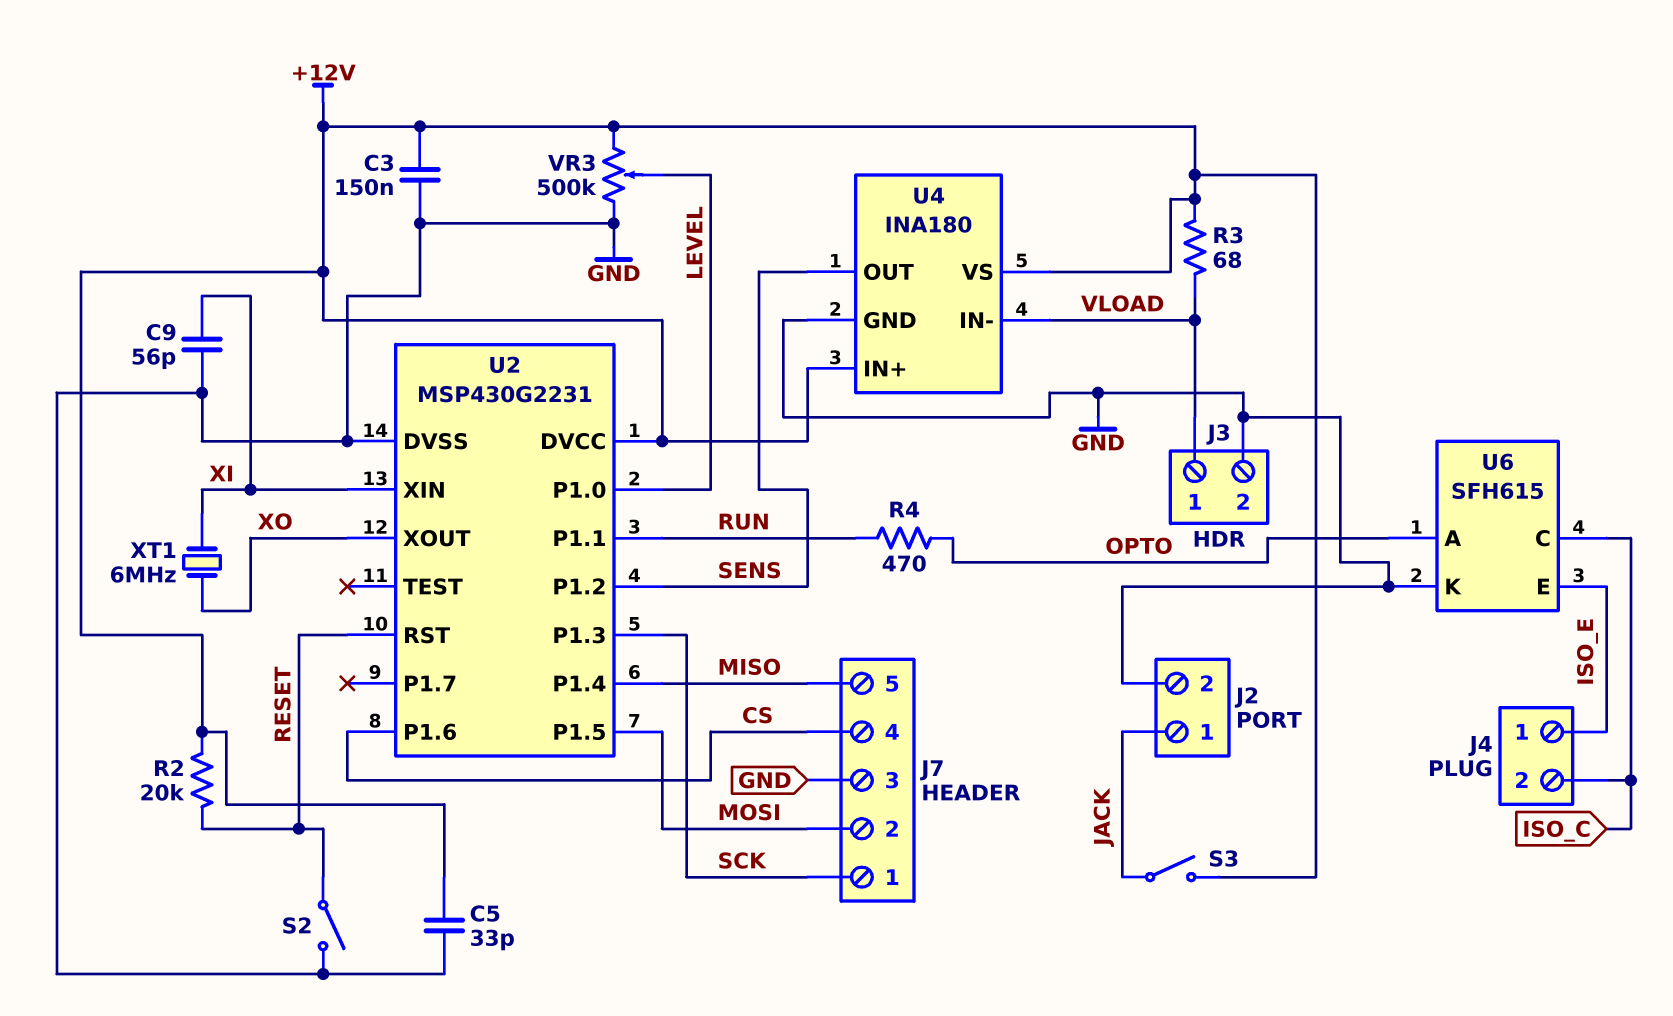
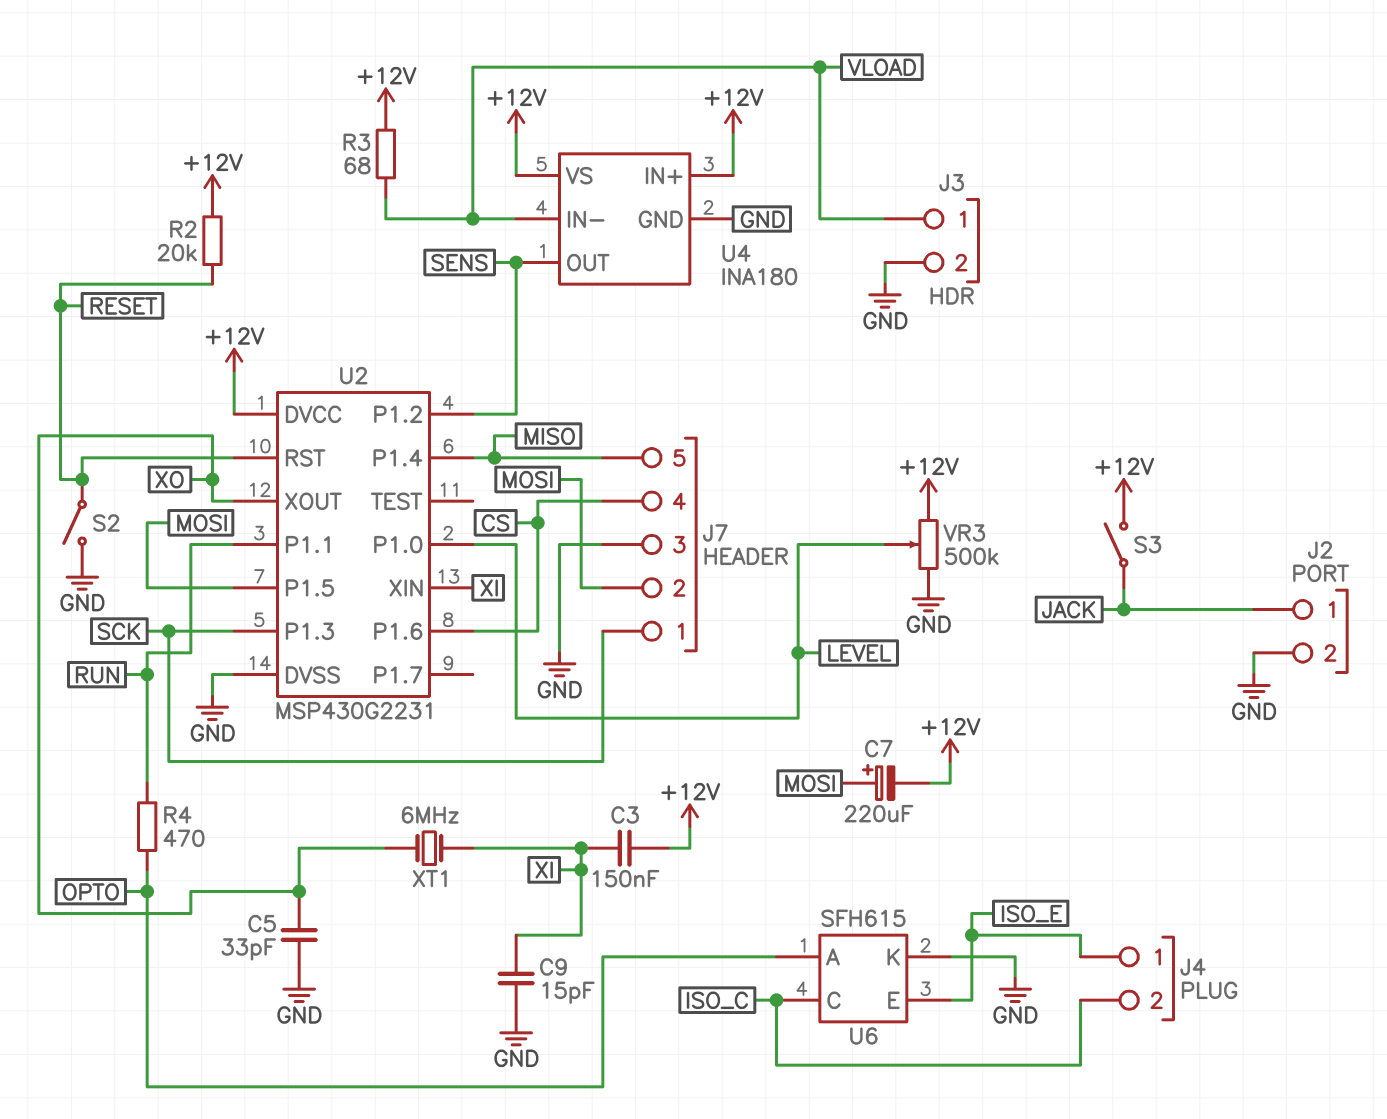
C3: 150nF (+12V, GND) -> 150nF (+12V, XI)
C5: 33pF (+12V, GND) -> 33pF (GND, XO)
C7: none -> 220uF (plus MOSI, minus +12V)
C9: 56pF (GND, XI) -> 15pF (GND, XI)

